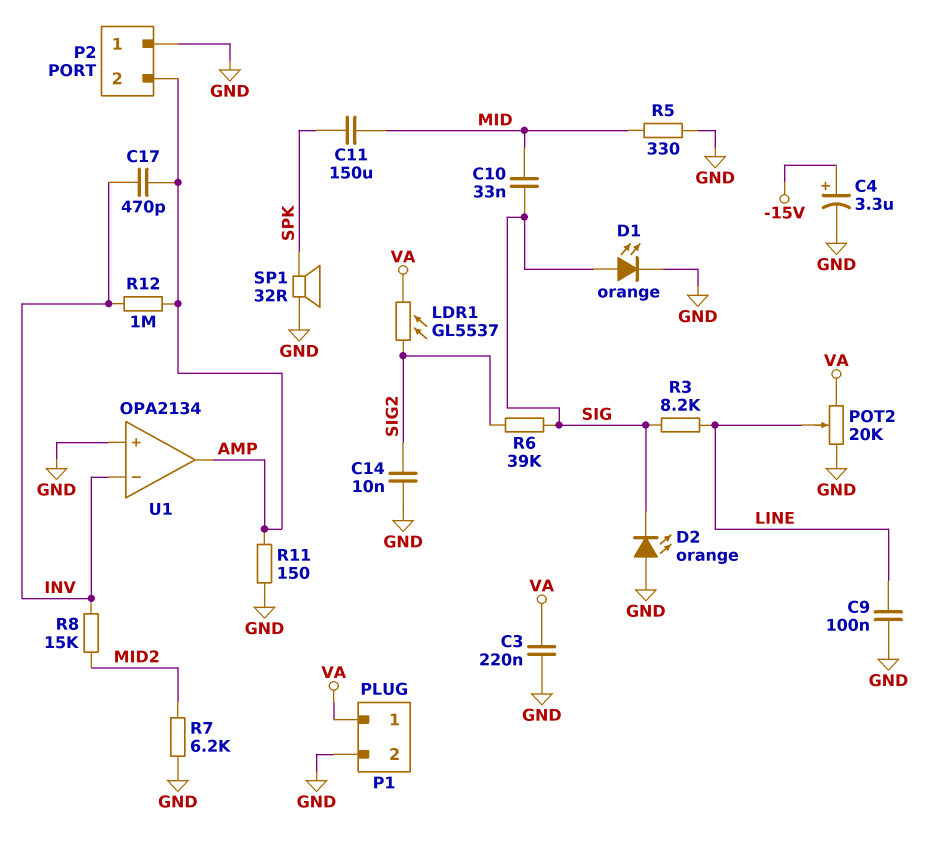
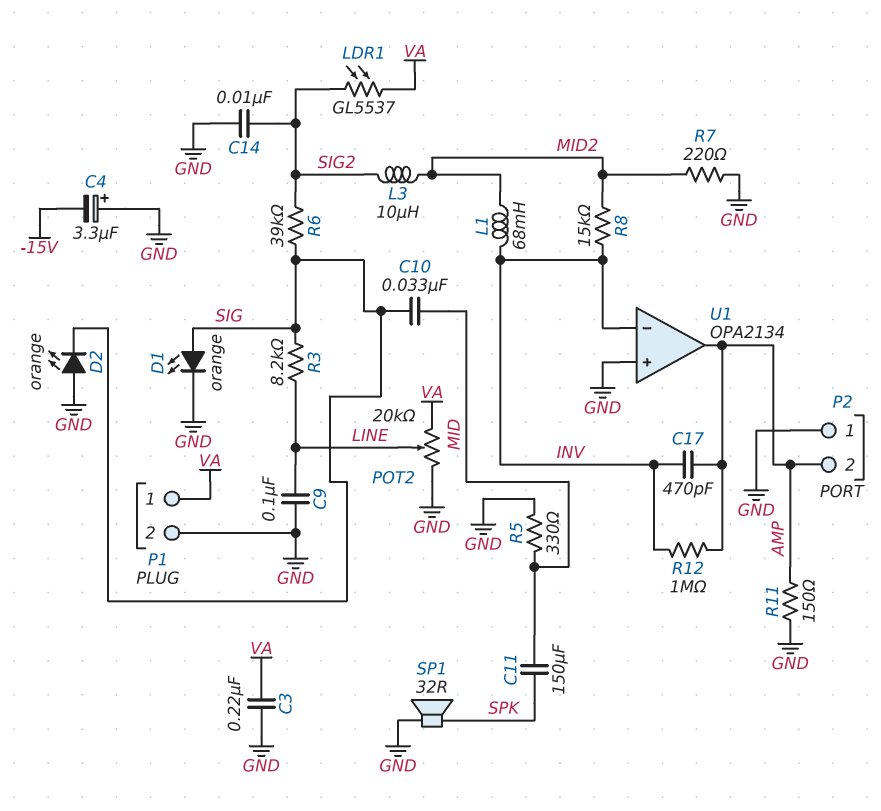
C4: 3.3uF (plus -15V, minus GND) -> 3.3uF (plus GND, minus -15V)
L1: none -> 68mH (INV, MID2)
L3: none -> 10uH (MID2, SIG2)
R7: 6.2k (GND, MID2) -> 220 (GND, MID2)

